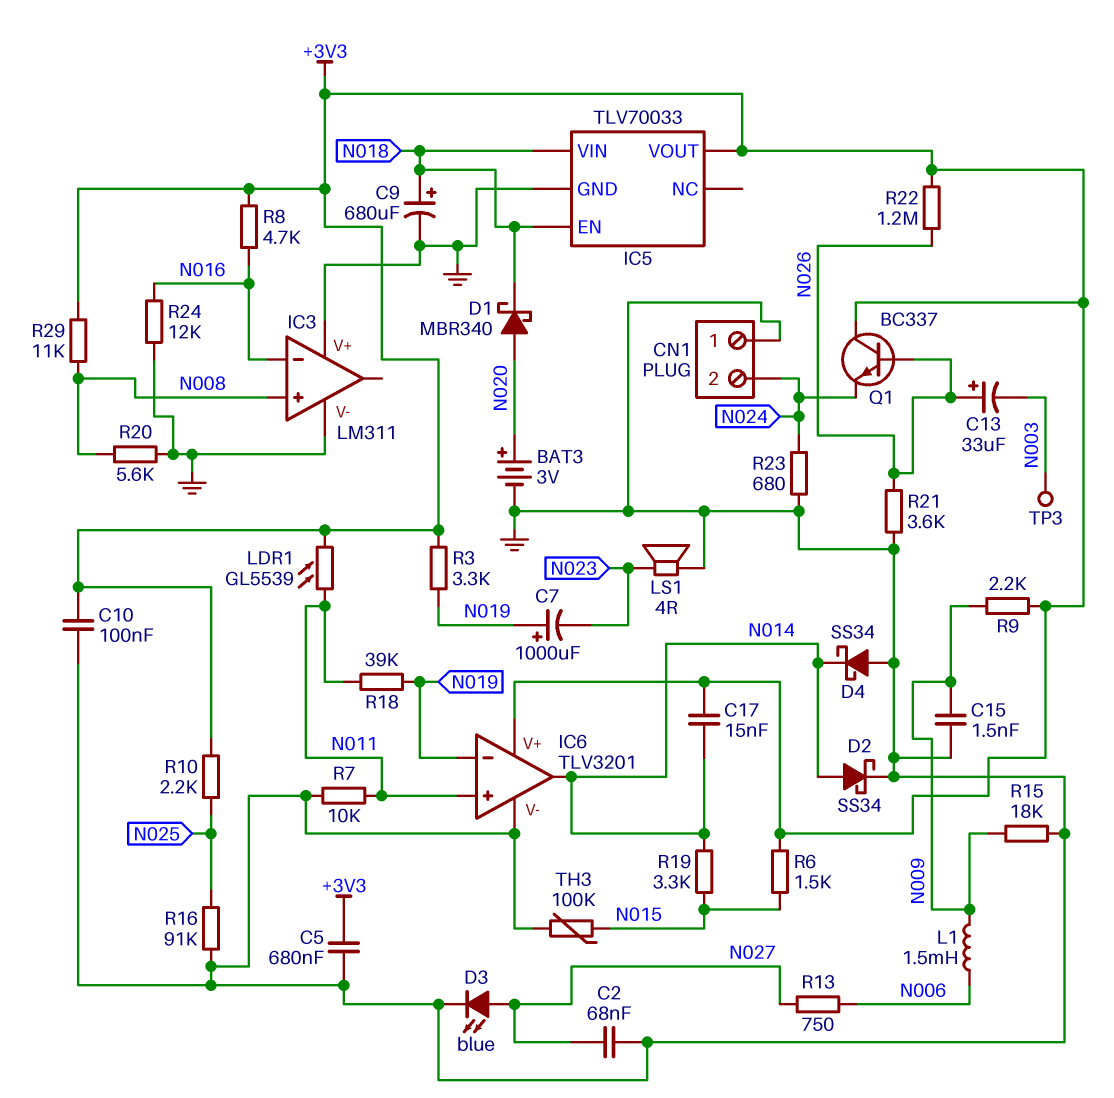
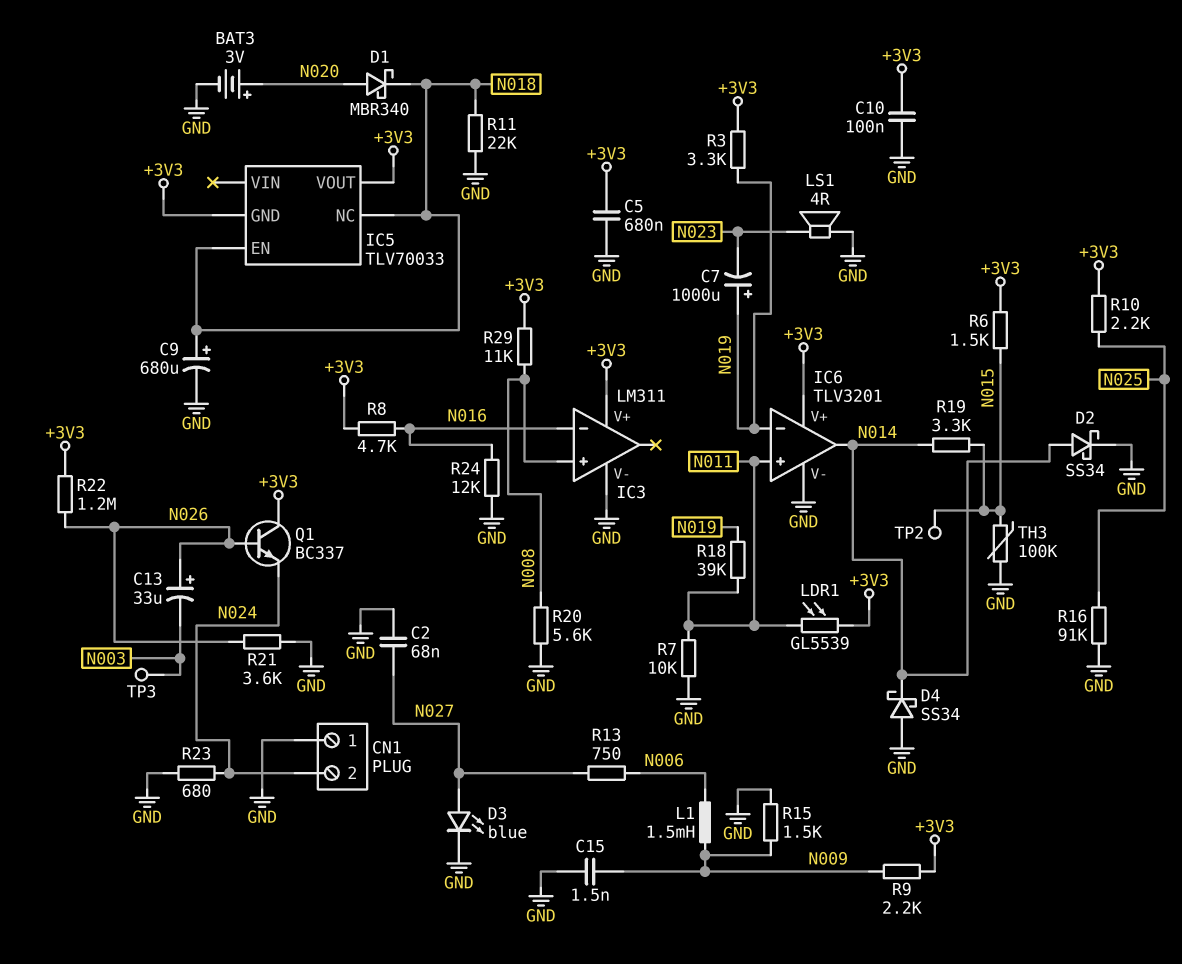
C17: 15nF (+3V3, N014) -> none
IC3 pin V+: GND -> +3V3
IC5 pin GND: GND -> +3V3
IC5 pin NC: none -> N018
IC5 pin VIN: N018 -> none
R11: none -> 22k (GND, N018)
R15: 18k (GND, N009) -> 1.5k (GND, N009)
TP2: none -> test point (N015)

